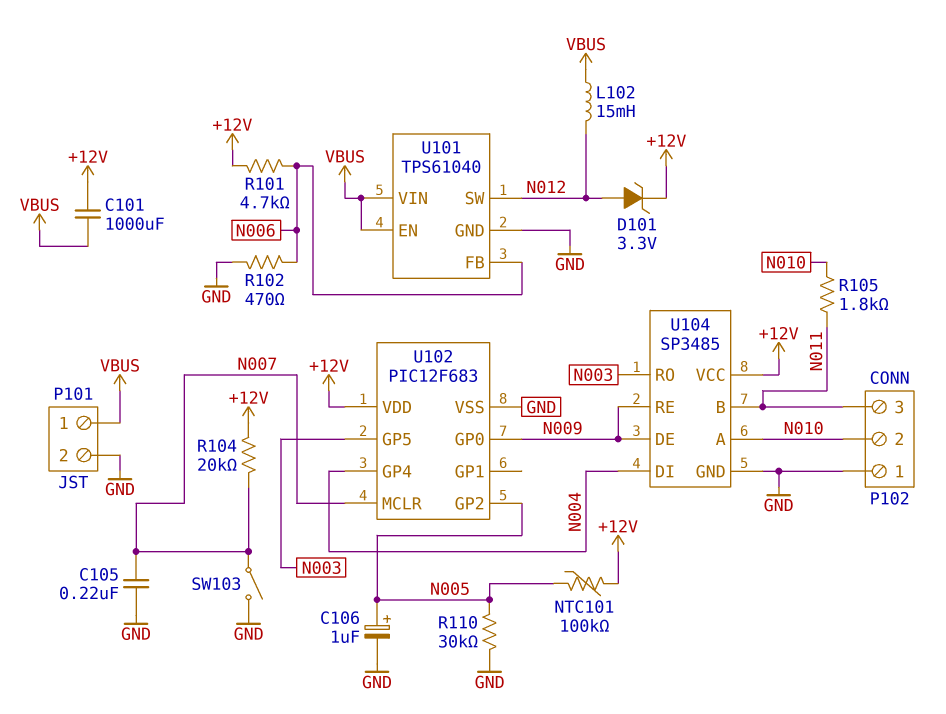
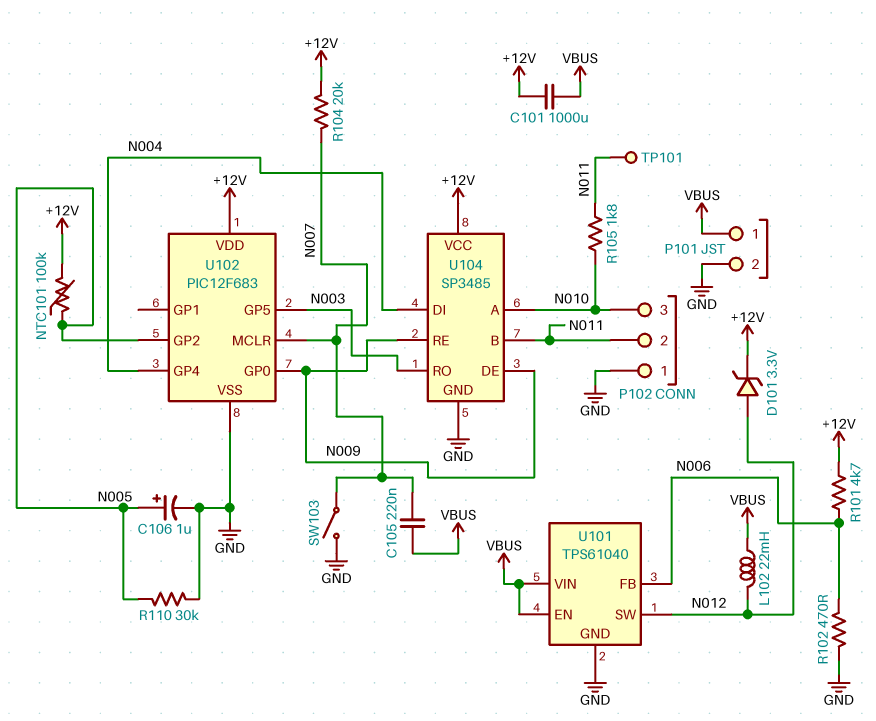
C105: 220nF (GND, N007) -> 220nF (N007, VBUS)
L102: 15mH (N012, VBUS) -> 22mH (N012, VBUS)
P102 pin 2: N010 -> N011
P102 pin 3: N011 -> N010
TP101: none -> test point (N011)

